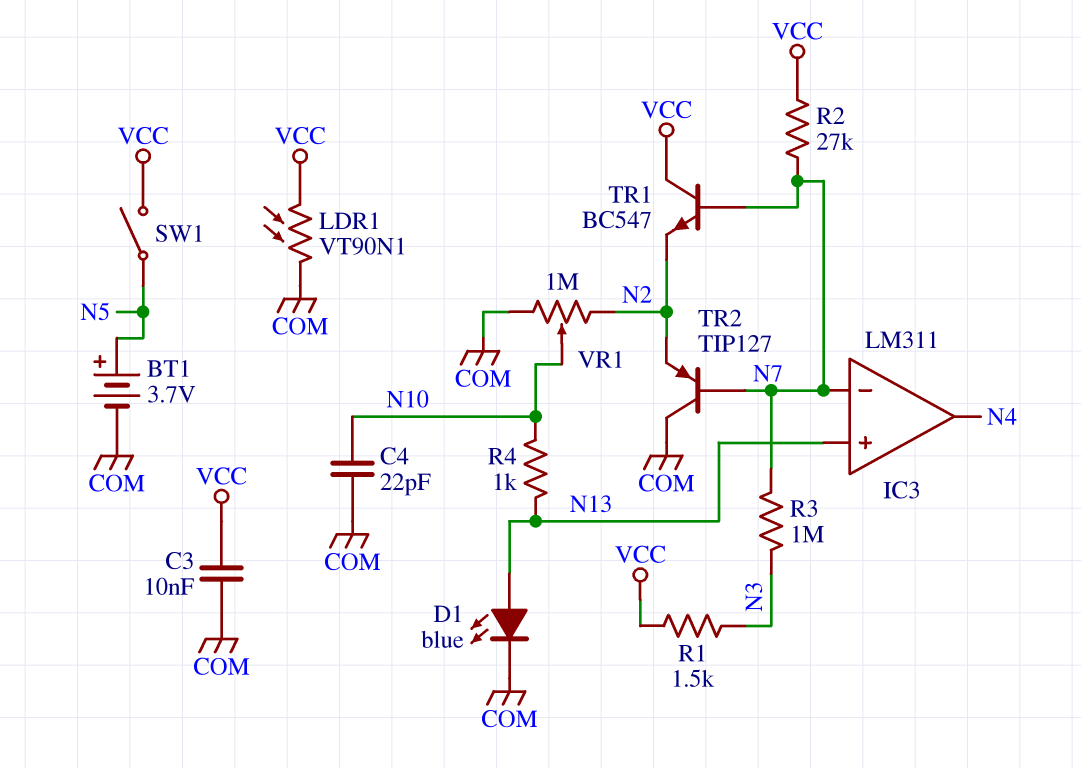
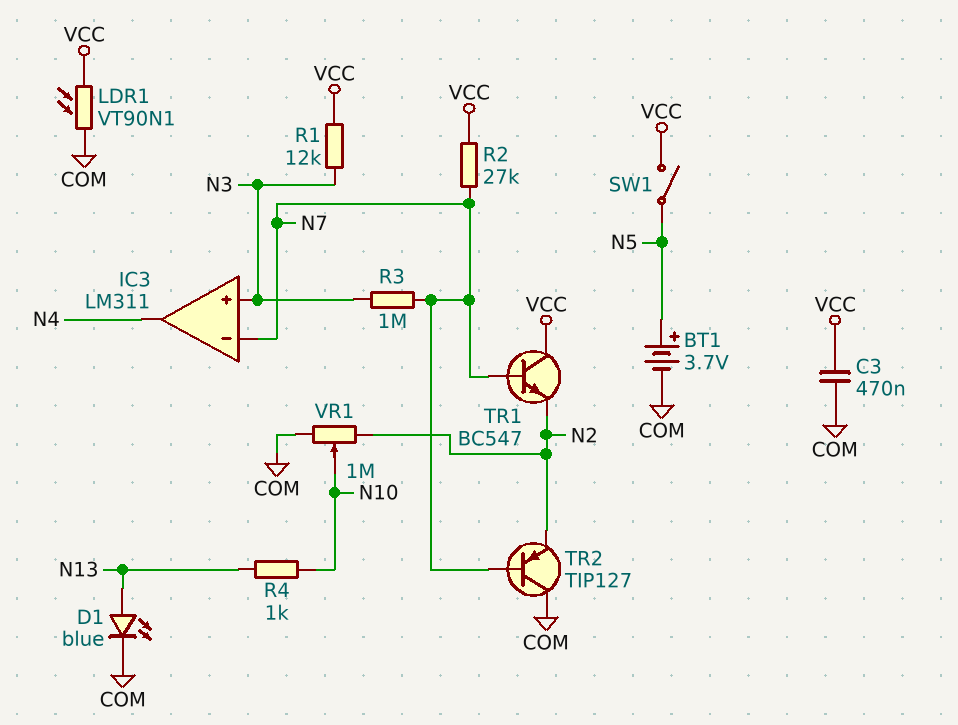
C3: 10nF (COM, VCC) -> 470nF (COM, VCC)
C4: 22pF (COM, N10) -> none
IC3 pin in+: N13 -> N3
R1: 1.5k (N3, VCC) -> 12k (N3, VCC)

